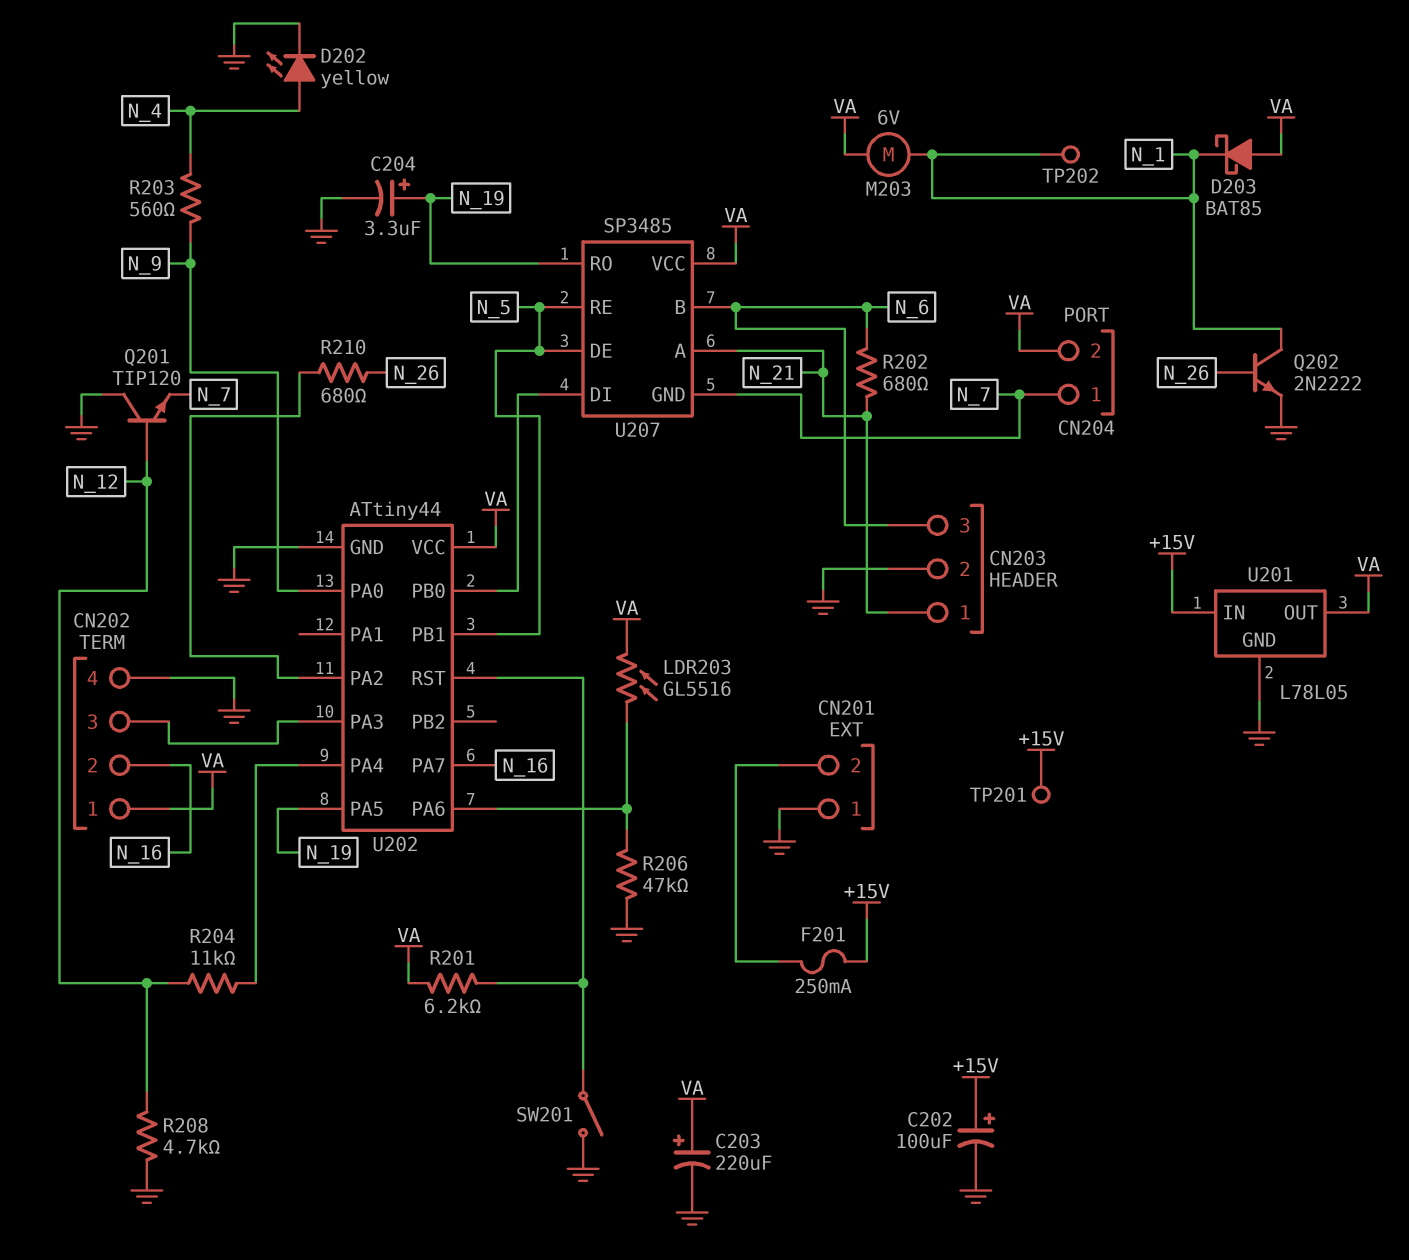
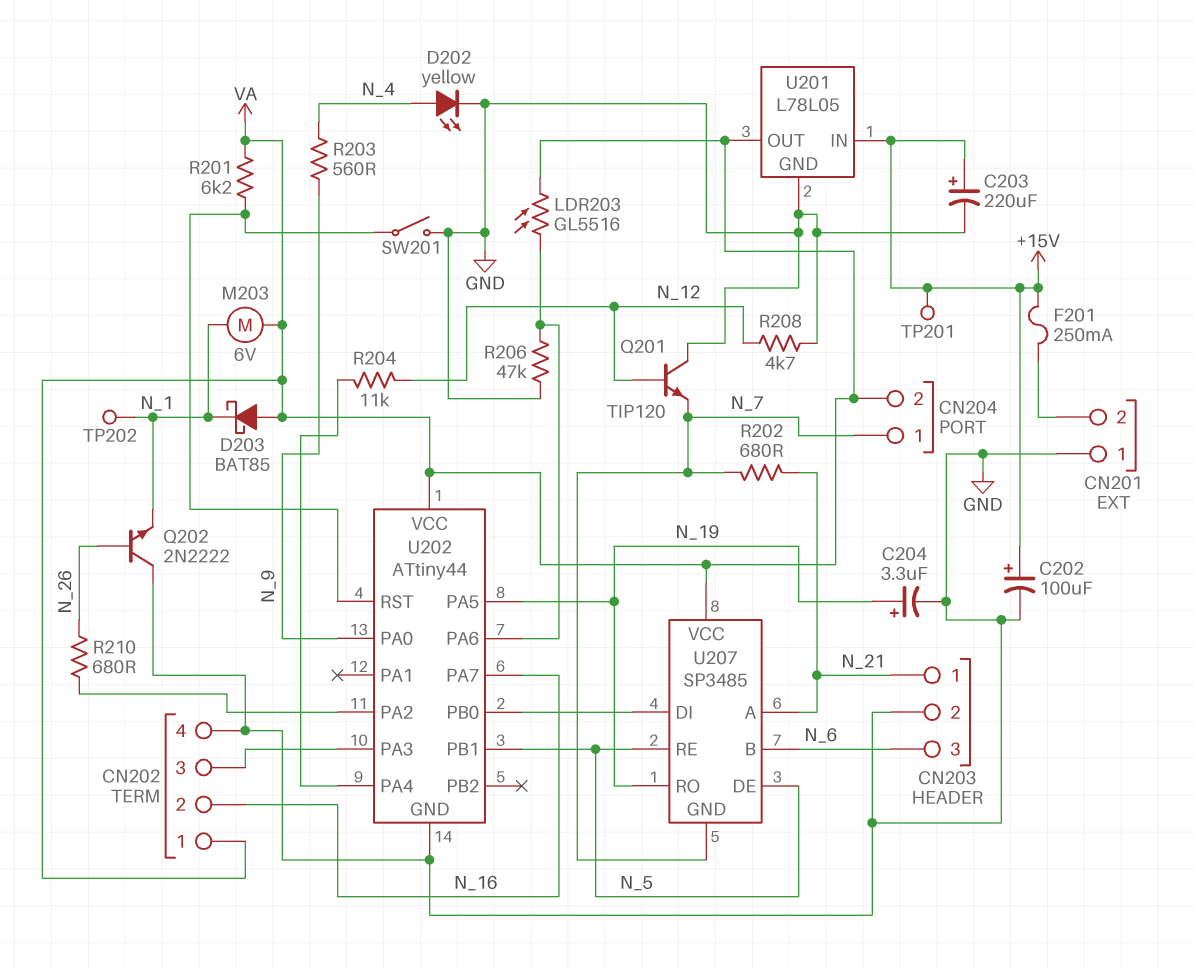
C203: 220uF (plus VA, minus GND) -> 220uF (plus +15V, minus GND)
Q202: NPN 2N2222 (B N_26, C N_1, E GND) -> NPN 2N2222 (B N_26, C GND, E N_1)
R202: 680 (N_6, N_21) -> 680 (N_7, N_21)

